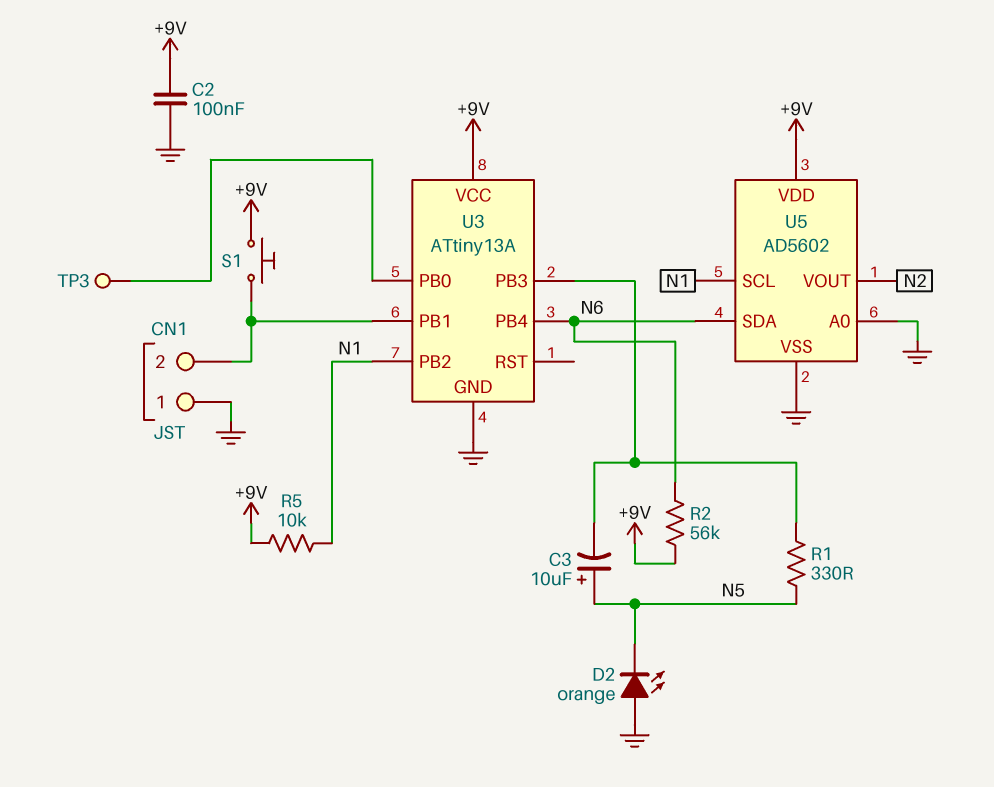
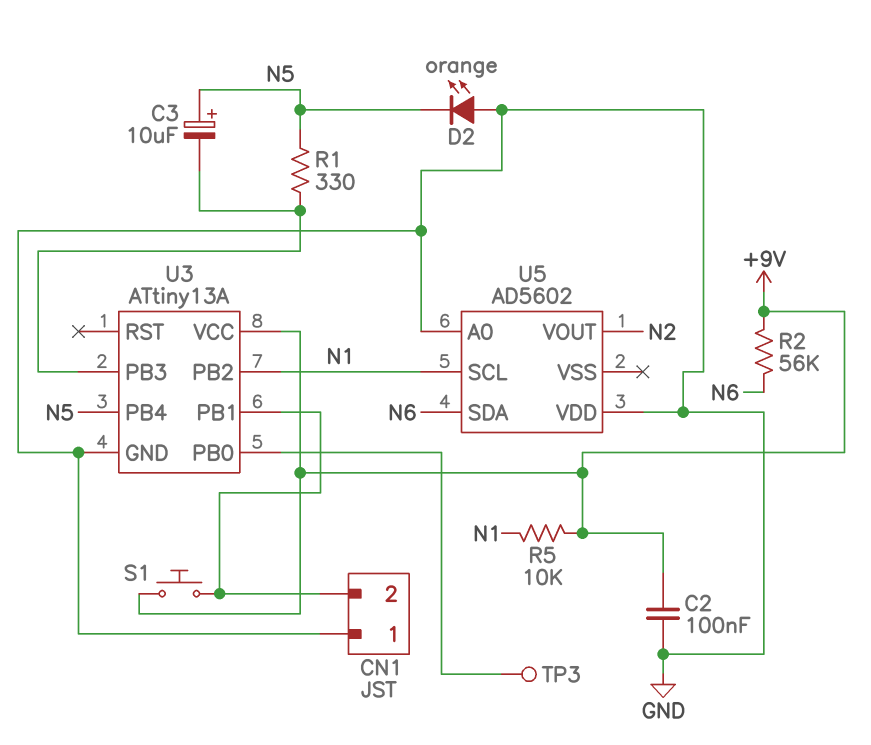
U3 pin PB4: N6 -> N5
U5 pin VDD: +9V -> GND
U5 pin VSS: GND -> none

